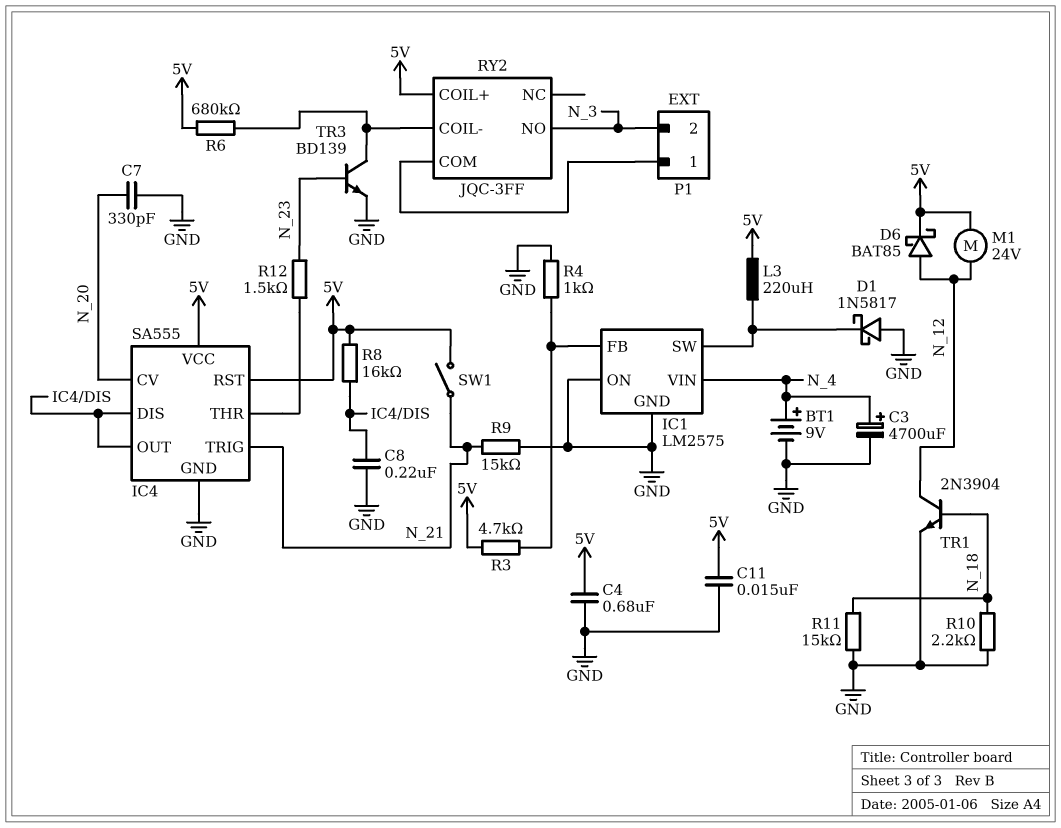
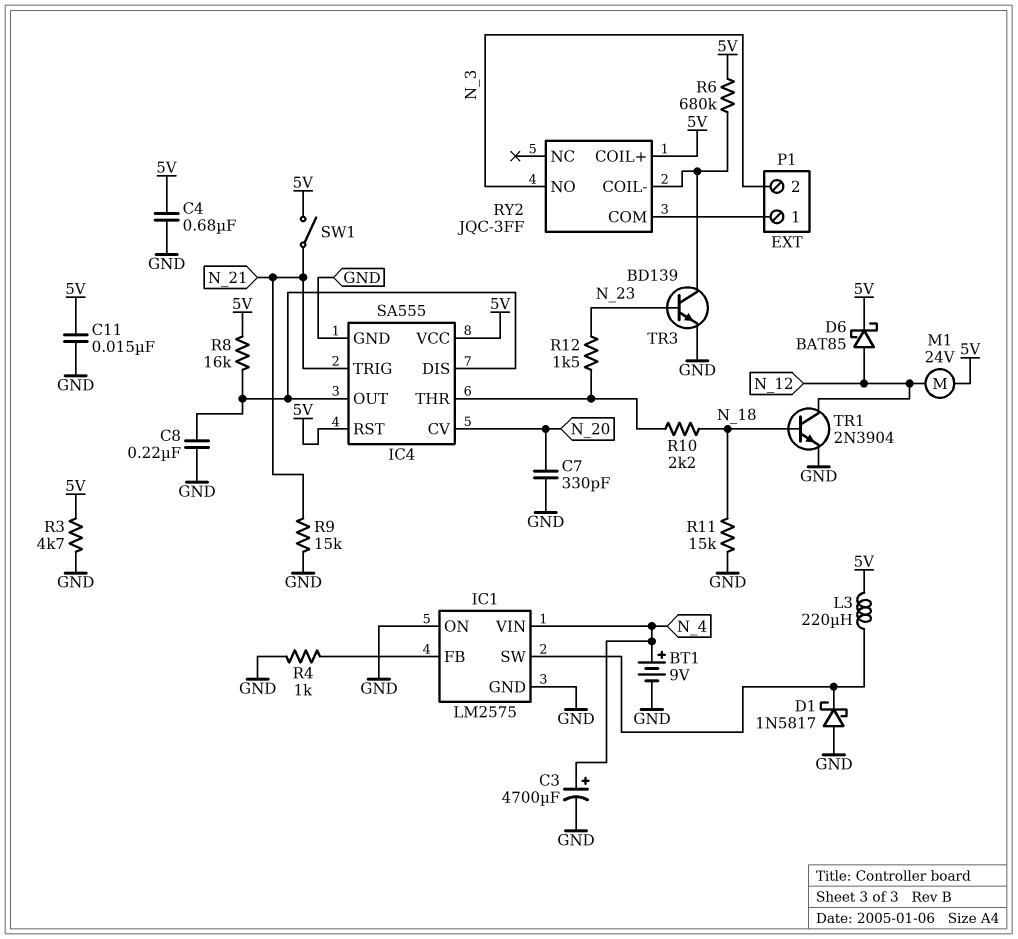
R3: 4.7k (5V, IC1/FB) -> 4.7k (5V, GND)
R10: 2.2k (GND, N_18) -> 2.2k (IC4/THR, N_18)

